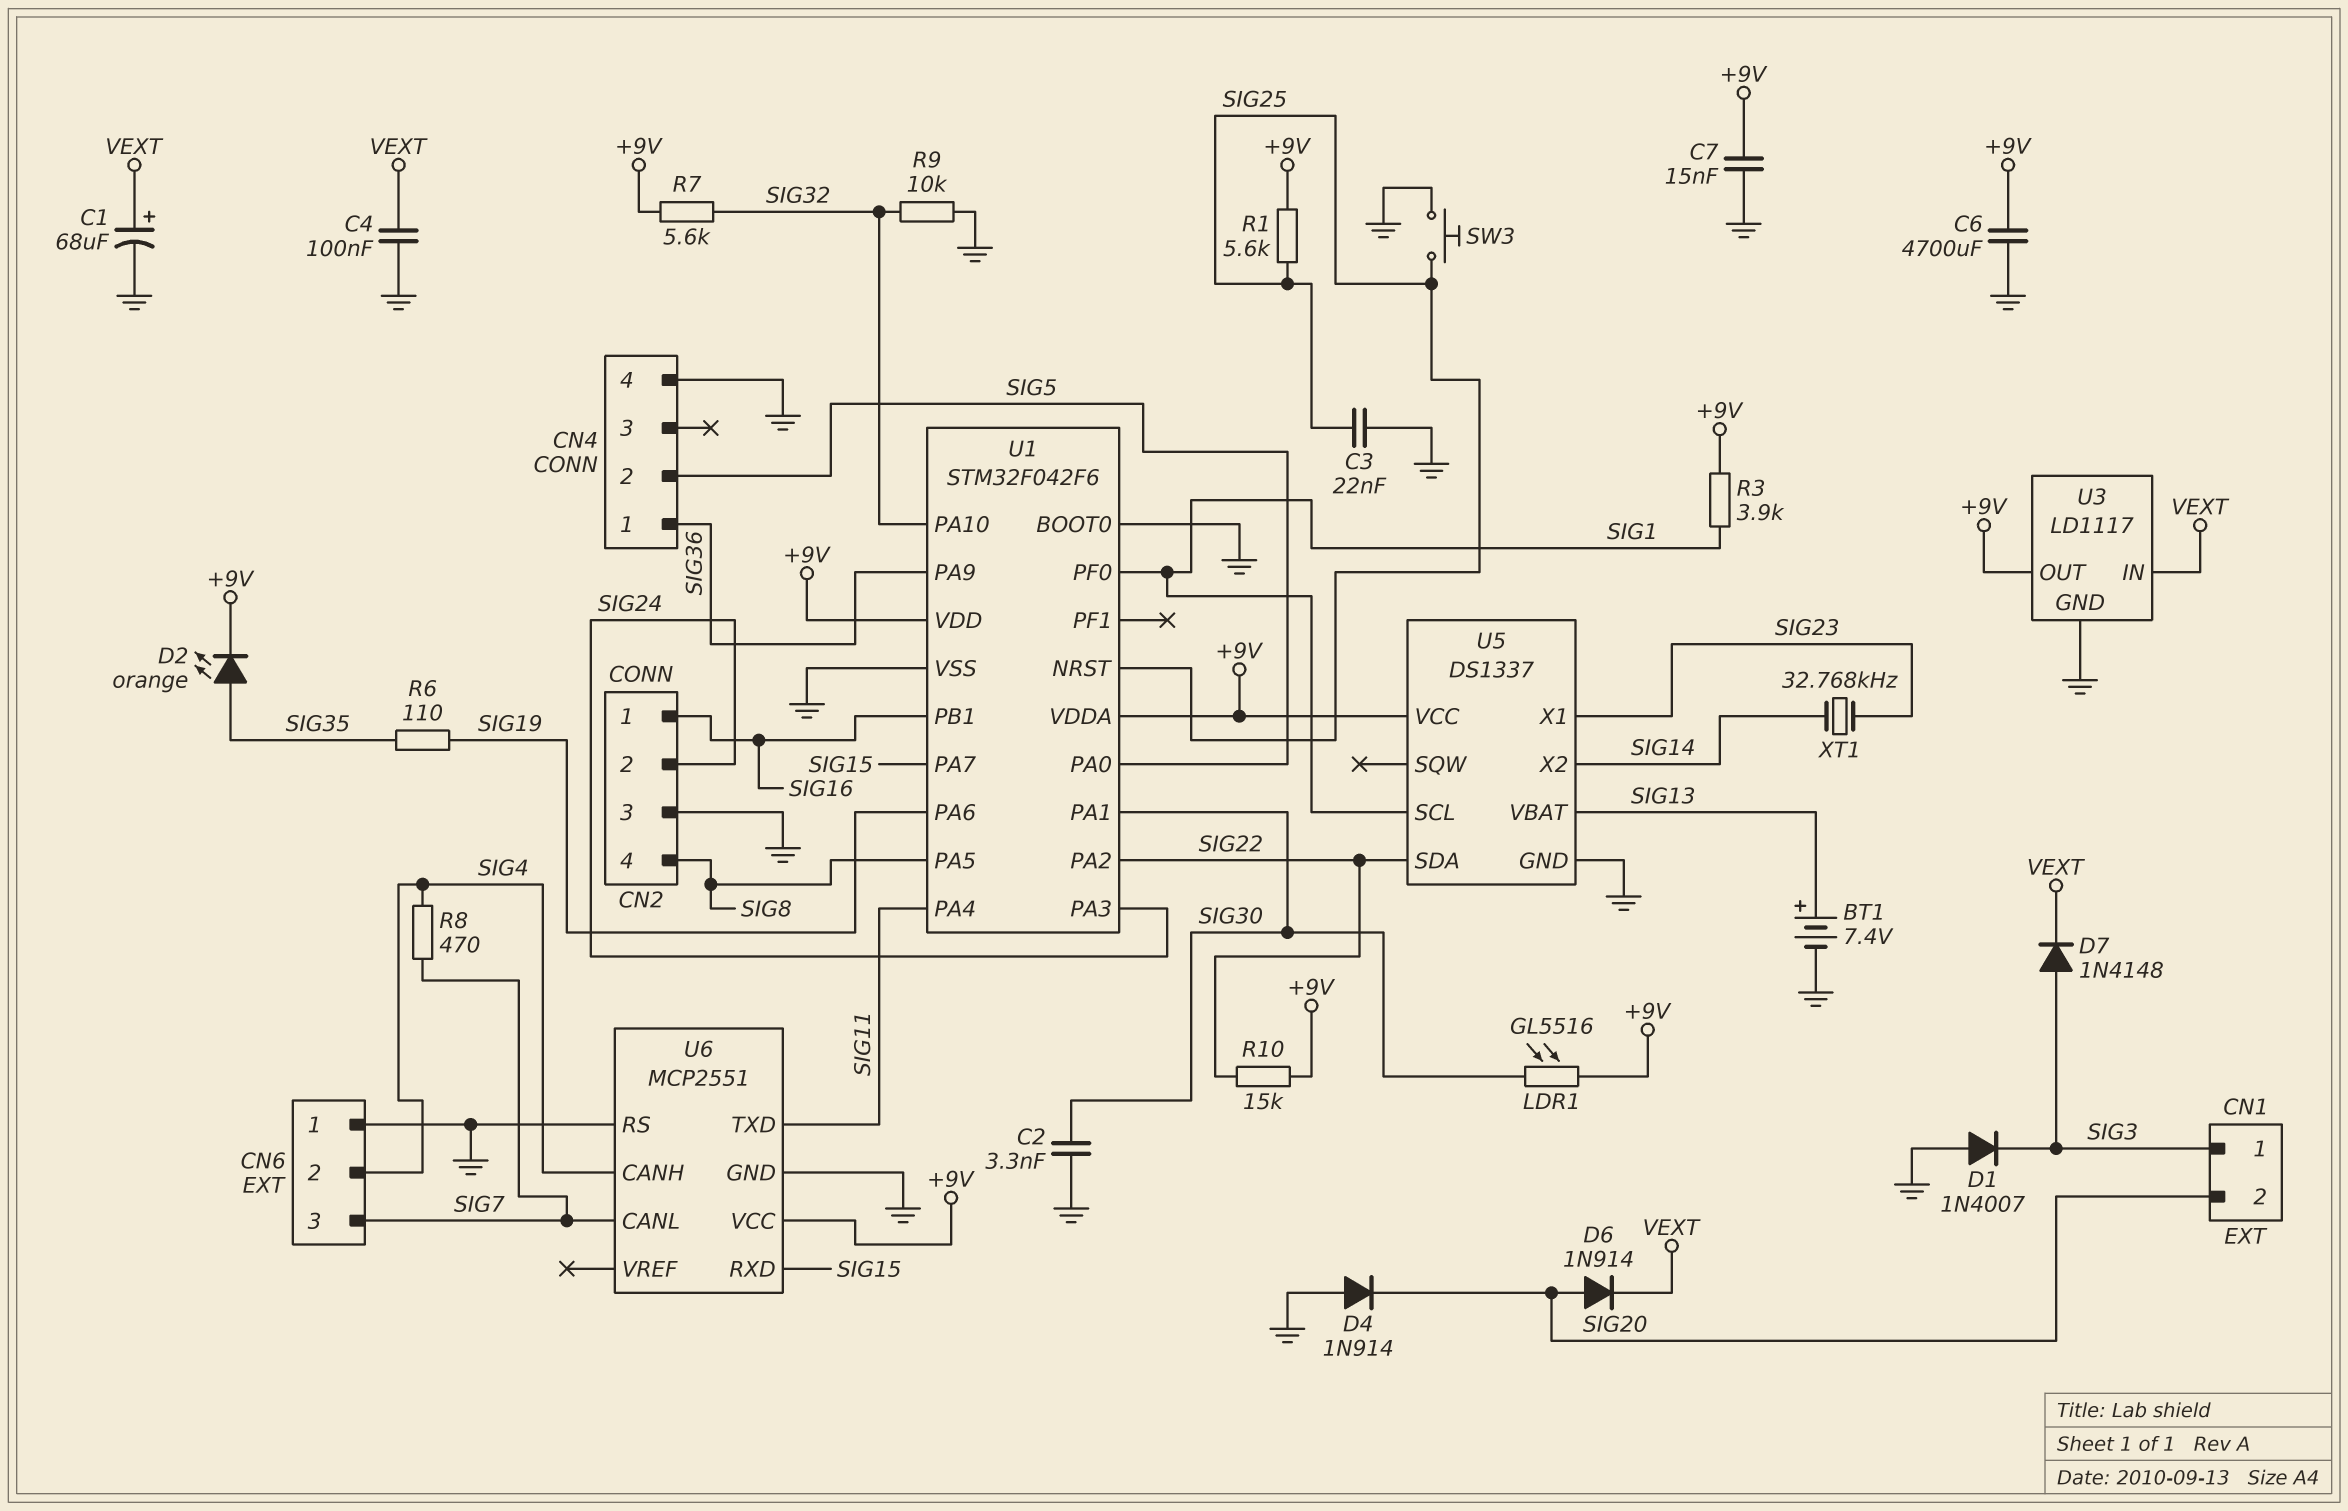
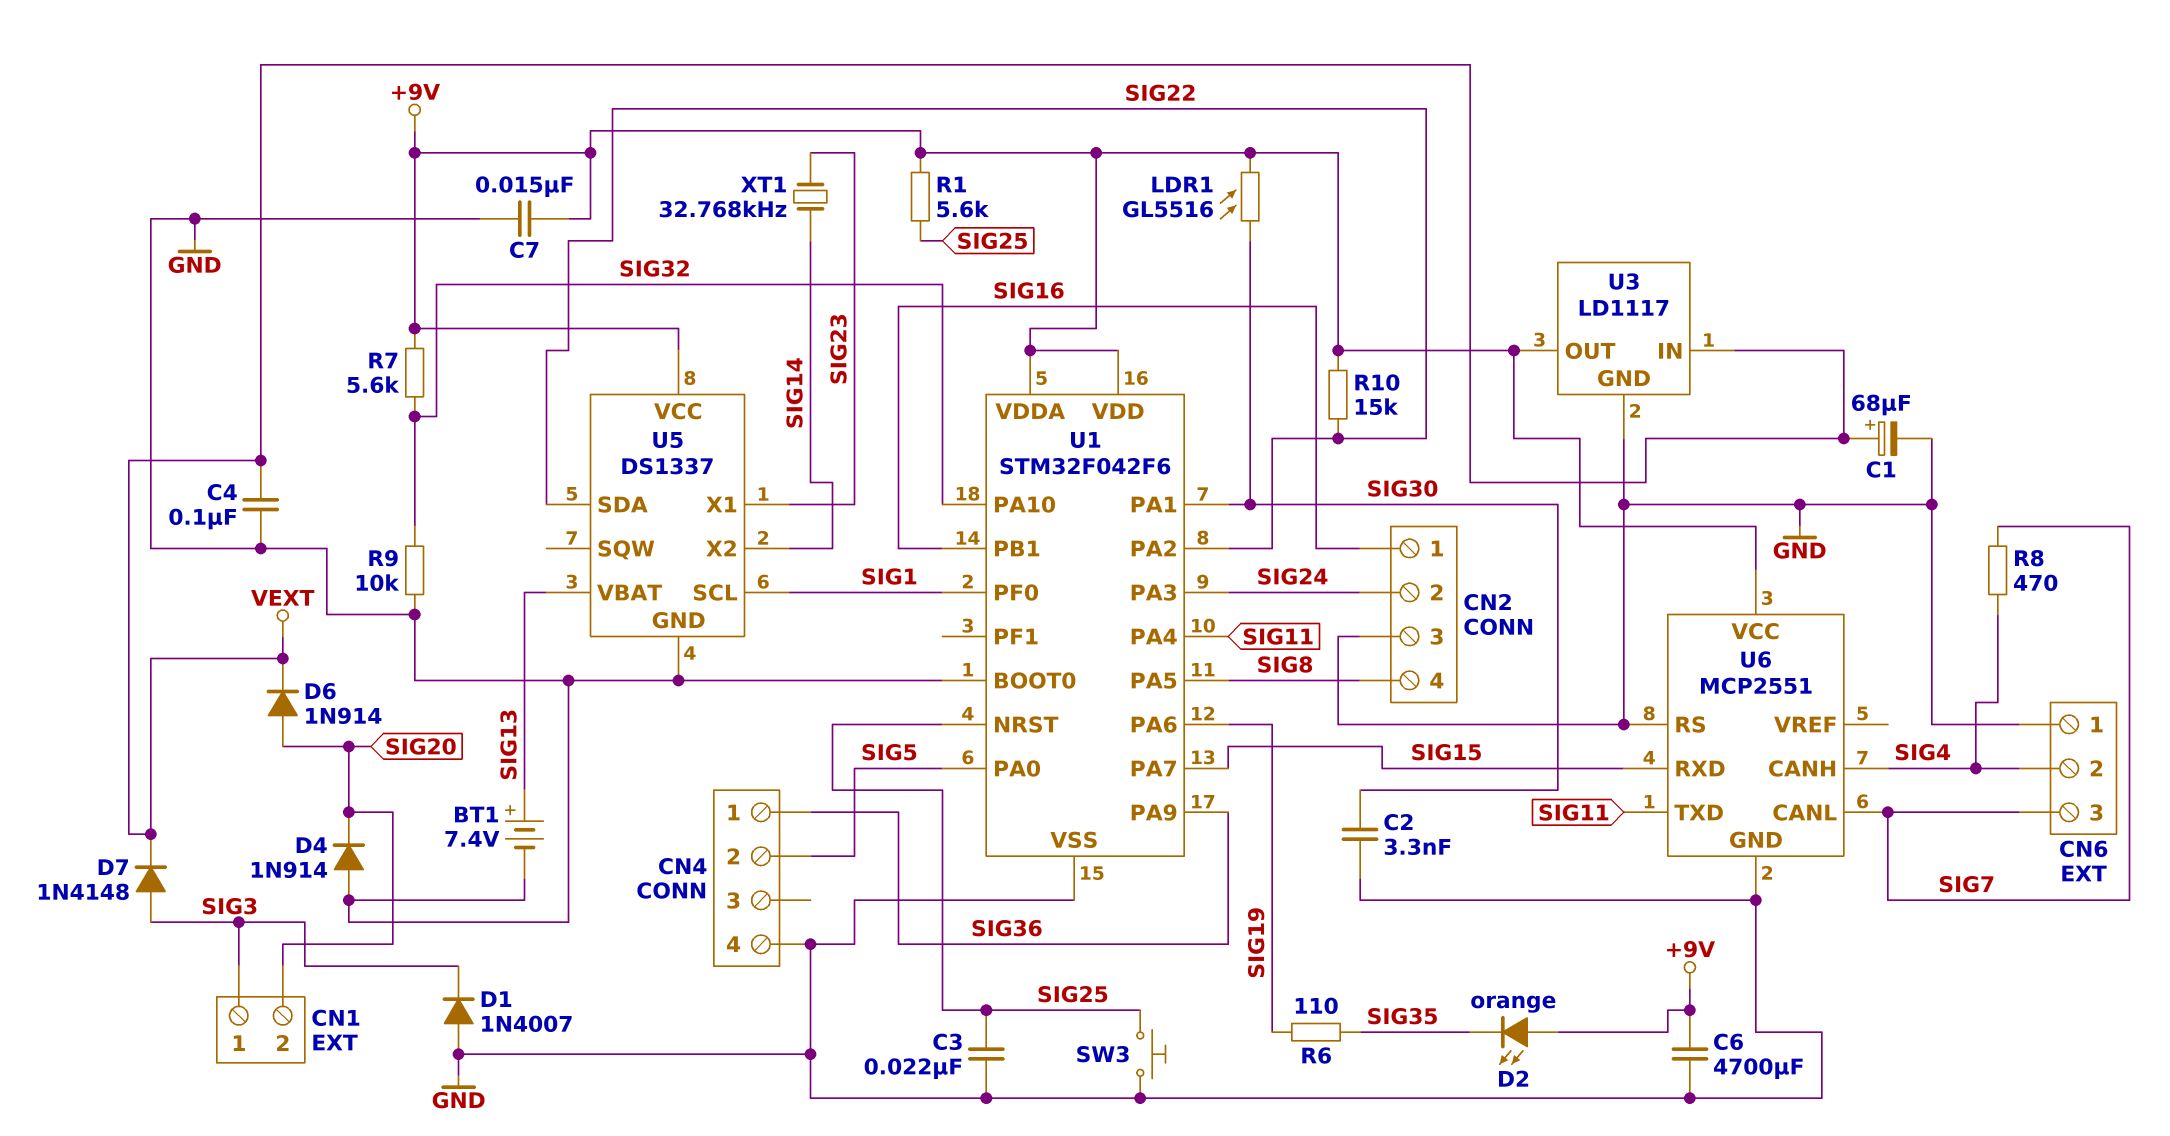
D2: LED orange (A SIG35, K +9V) -> LED orange (A +9V, K SIG35)
R3: 3.9k (+9V, SIG1) -> none

